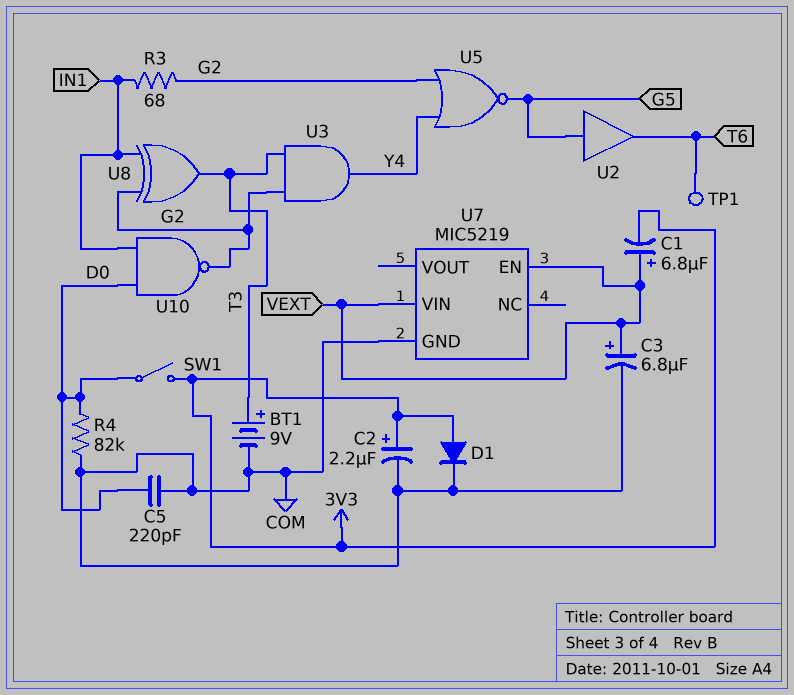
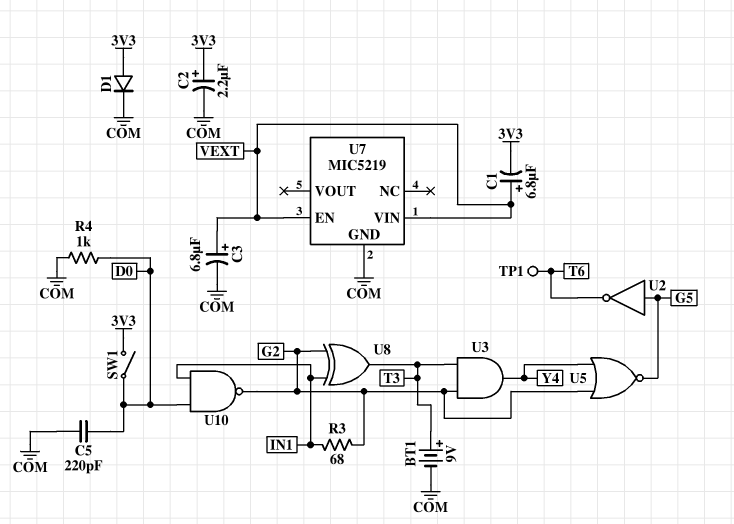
R4: 82k (COM, D0) -> 1k (COM, D0)
U2: buffer (in G5, out T6) -> NOT (in G5, out T6)

